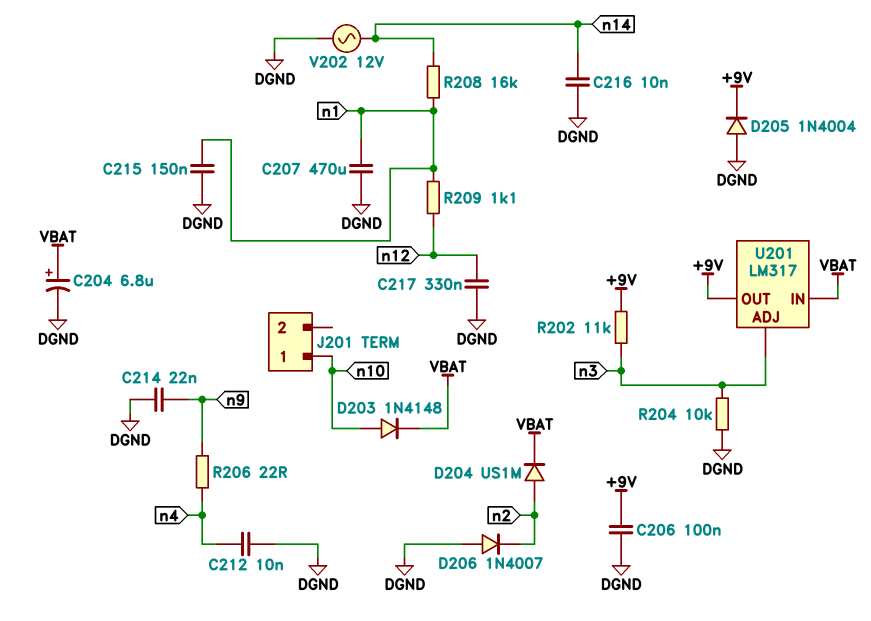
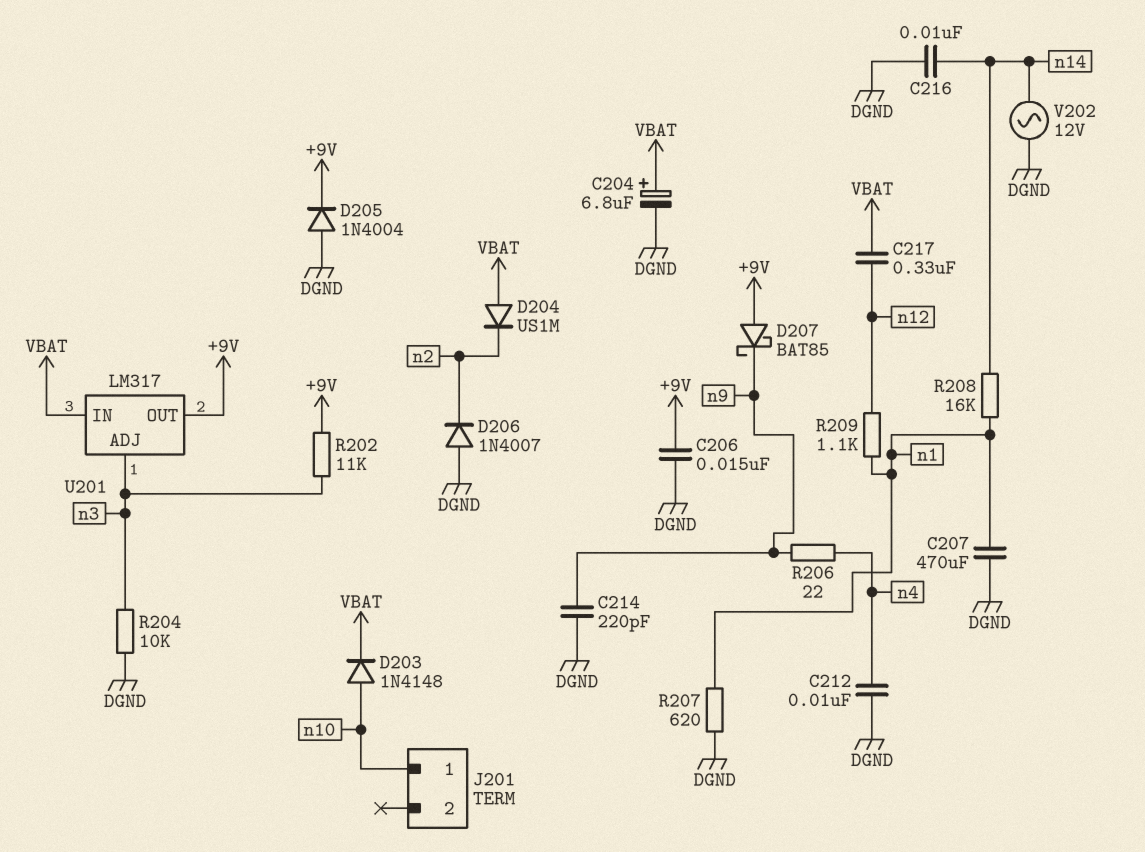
C206: 100nF (+9V, DGND) -> 15nF (+9V, DGND)
C214: 22nF (DGND, n9) -> 220pF (DGND, n9)
C215: 150nF (DGND, n1) -> none
C217: 330nF (DGND, n12) -> 330nF (VBAT, n12)
D204: diode US1M (A n2, K VBAT) -> diode US1M (A VBAT, K n2)
D207: none -> schottky BAT85 (A +9V, K n9)
R207: none -> 620 (DGND, n1)

